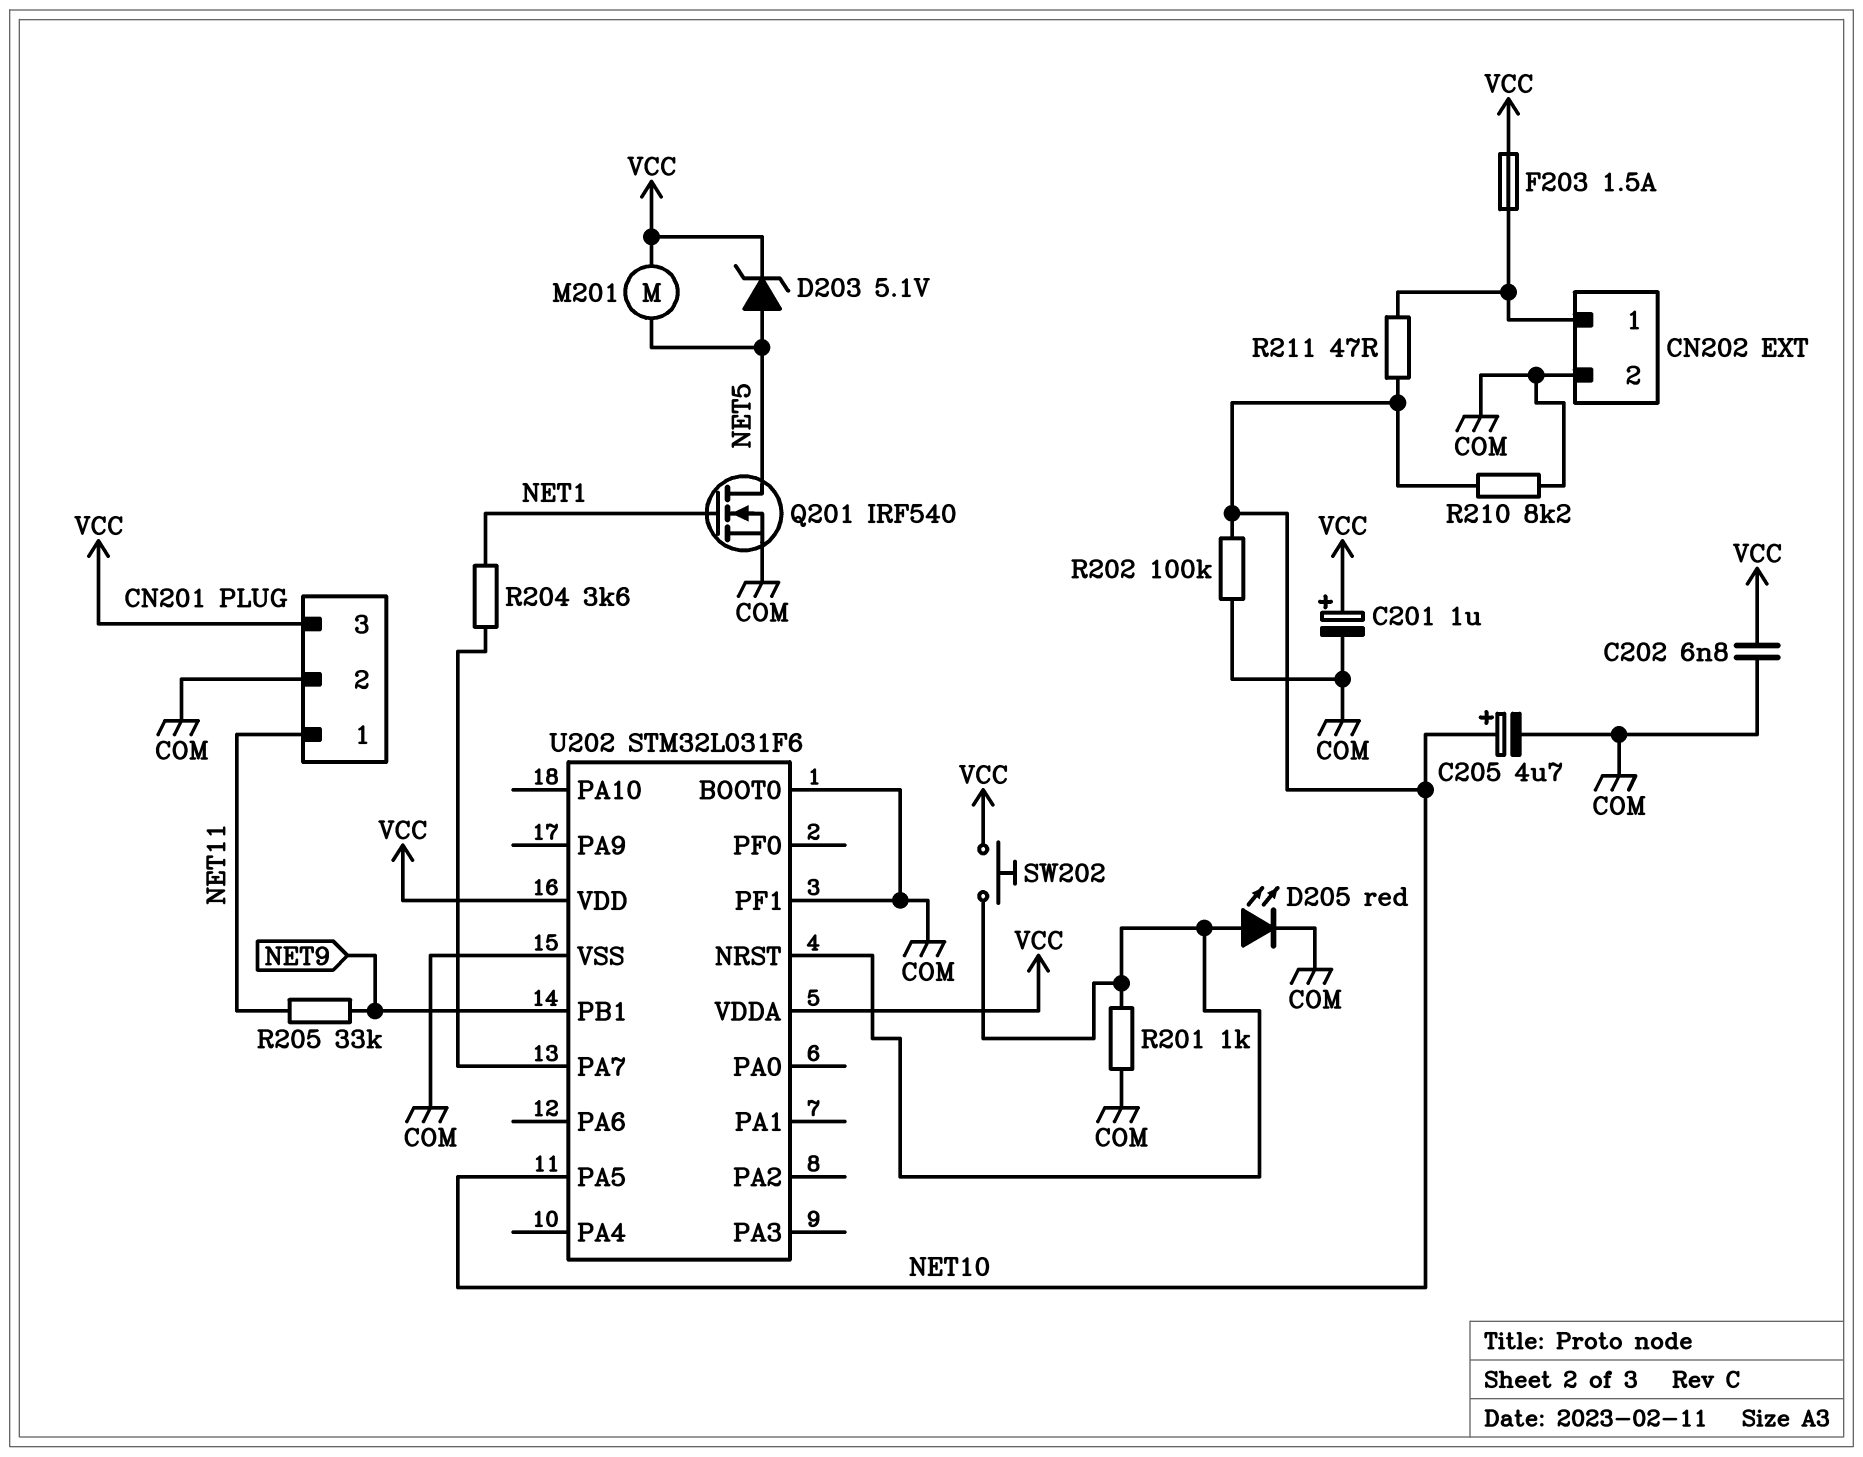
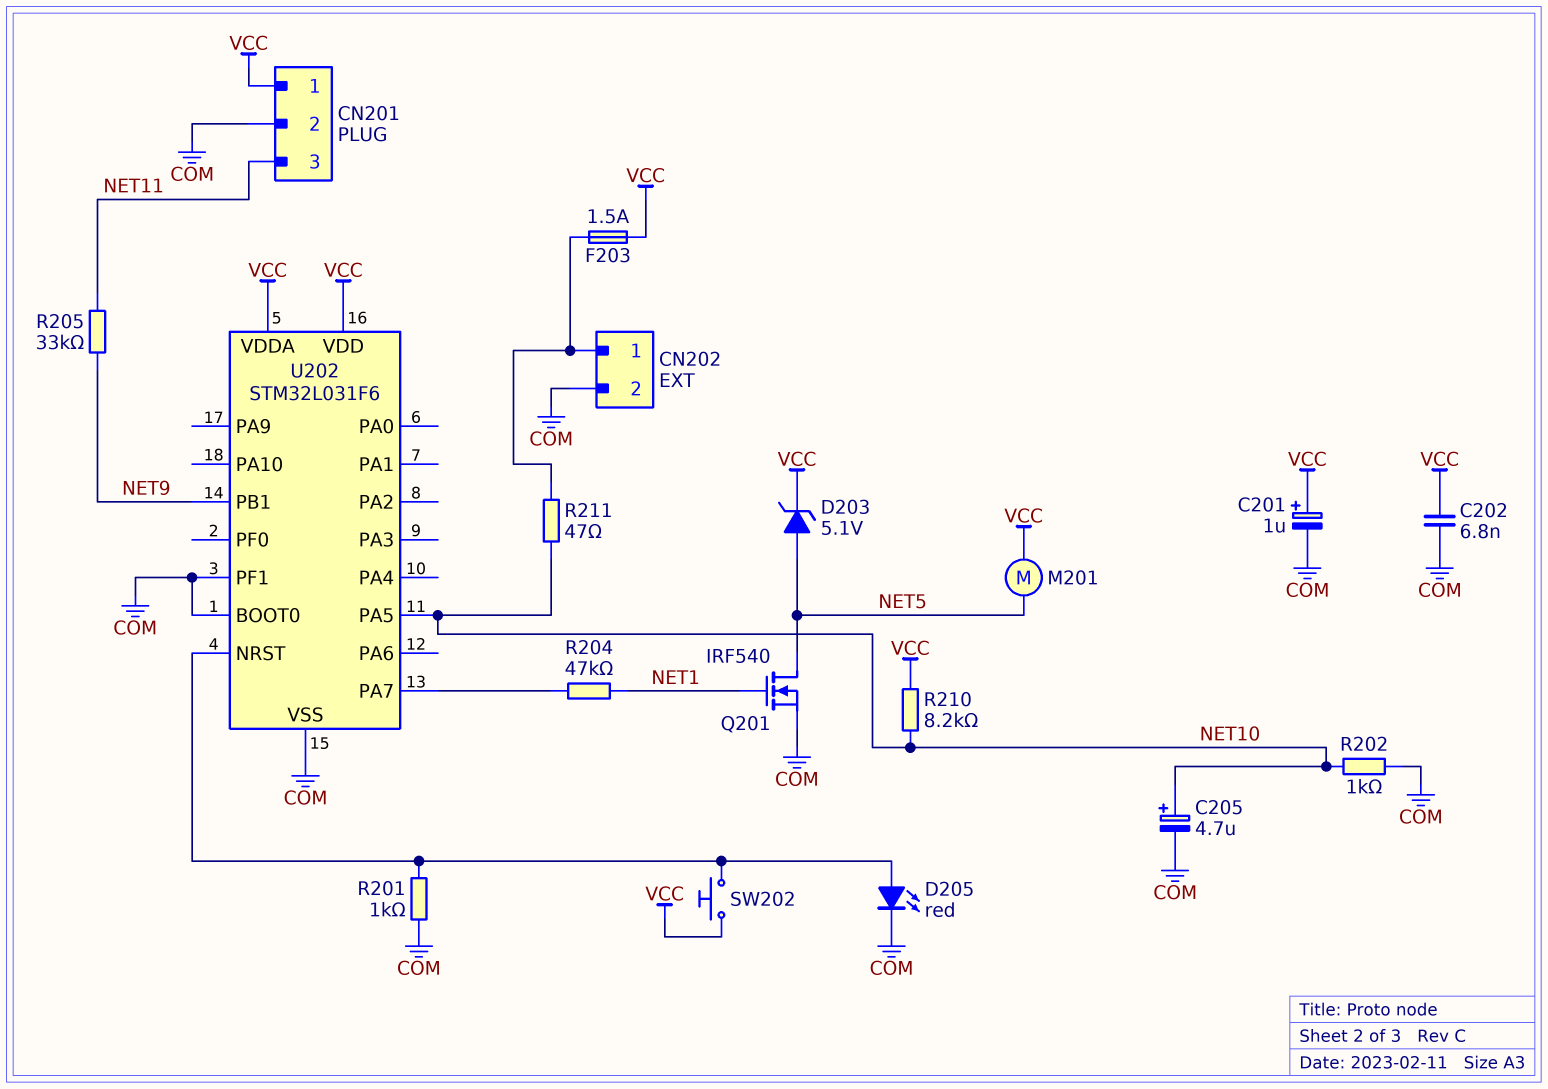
CN201 pin 1: NET11 -> VCC
CN201 pin 3: VCC -> NET11
R202: 100k (COM, NET10) -> 1k (COM, NET10)
R204: 3.6k (NET1, U202/PA7) -> 47k (NET1, U202/PA7)
R210: 8.2k (COM, NET10) -> 8.2k (NET10, VCC)

